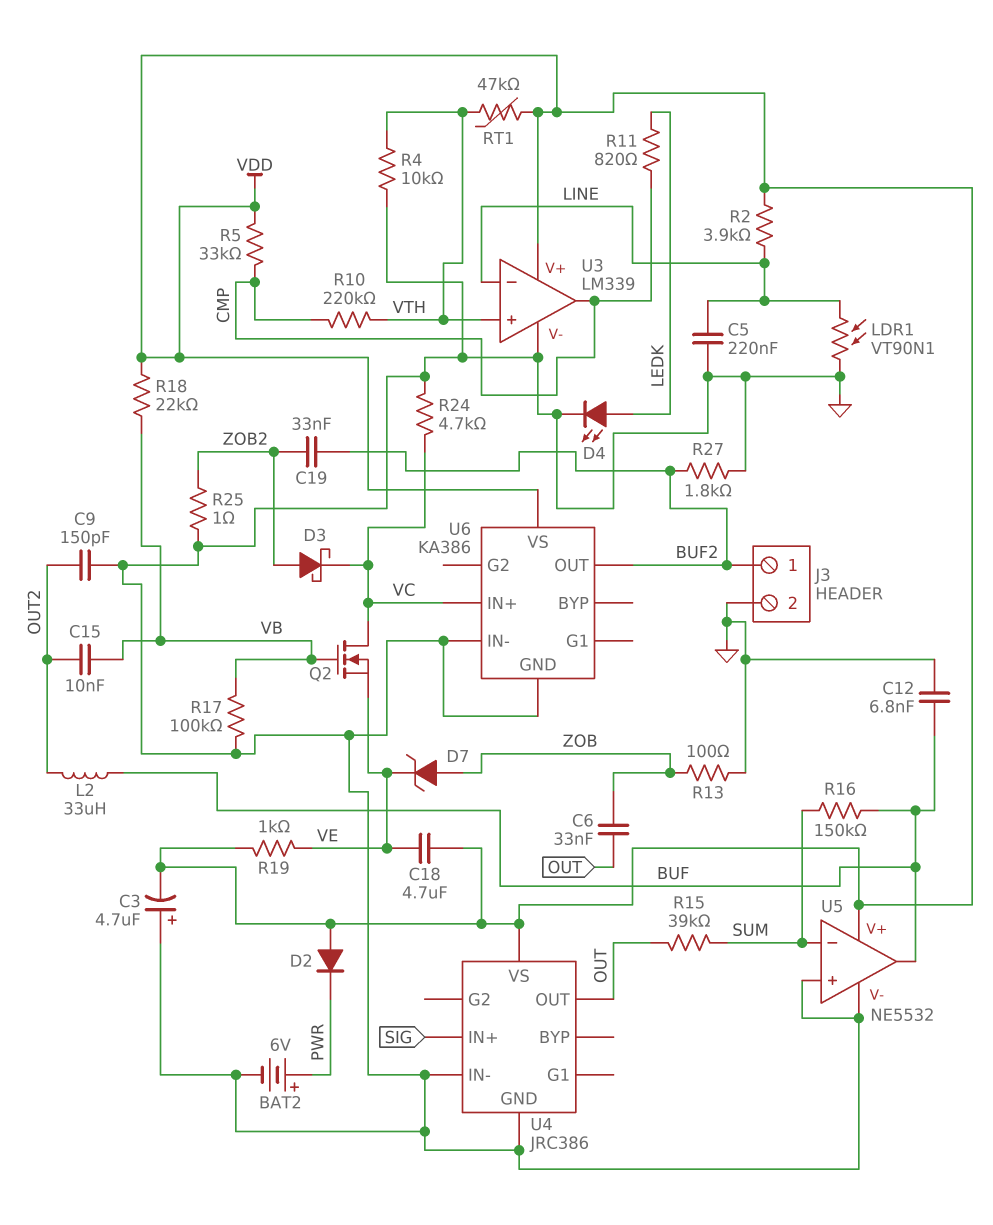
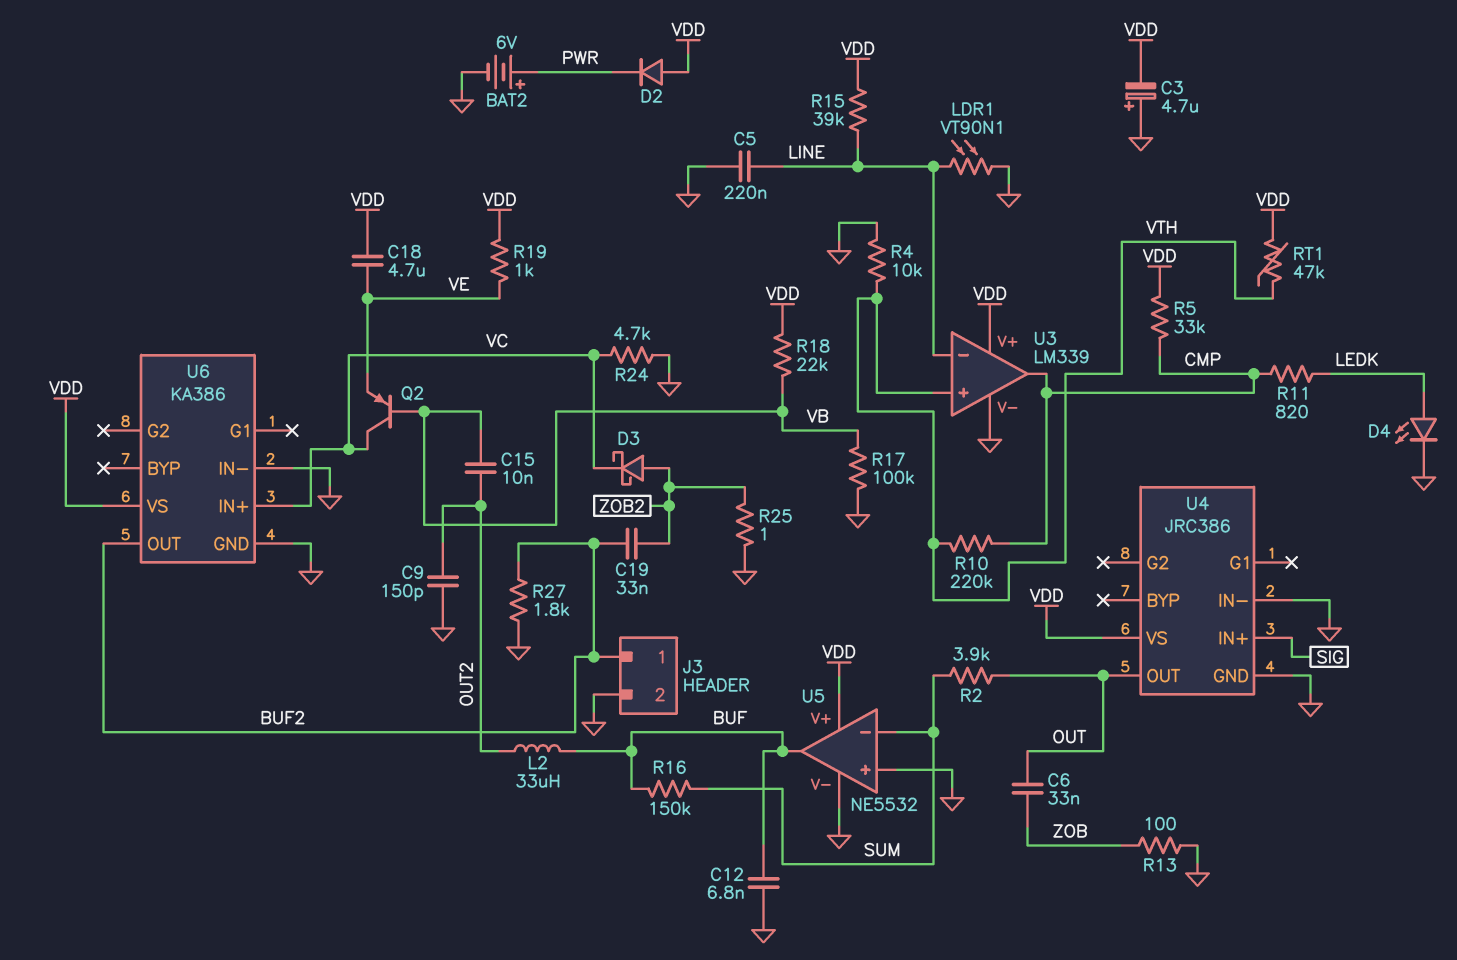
D7: zener (A ZOB, K VE) -> none
Q2: NMOS (G VB, D VC, S VE) -> PNP (B VB, C VC, E VE)
R2: 3.9k (LINE, VDD) -> 3.9k (OUT, SUM)
R15: 39k (OUT, SUM) -> 39k (LINE, VDD)

